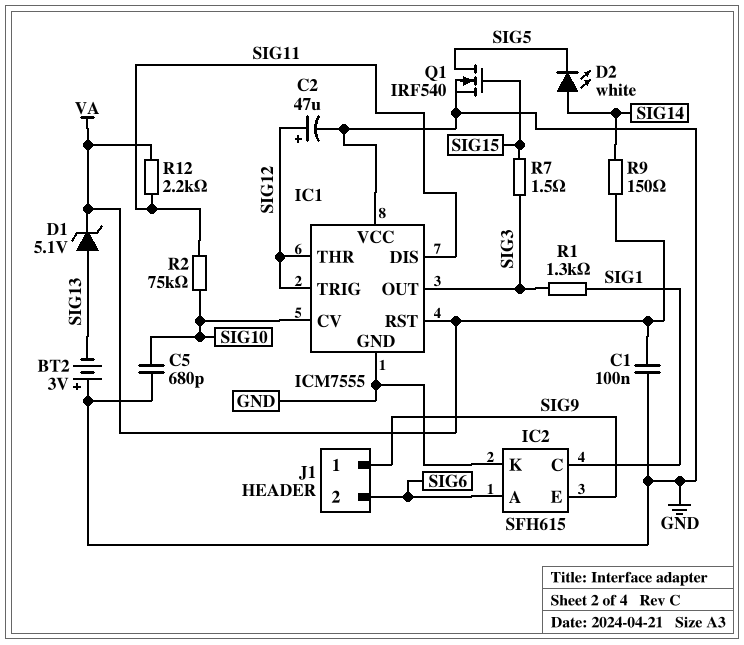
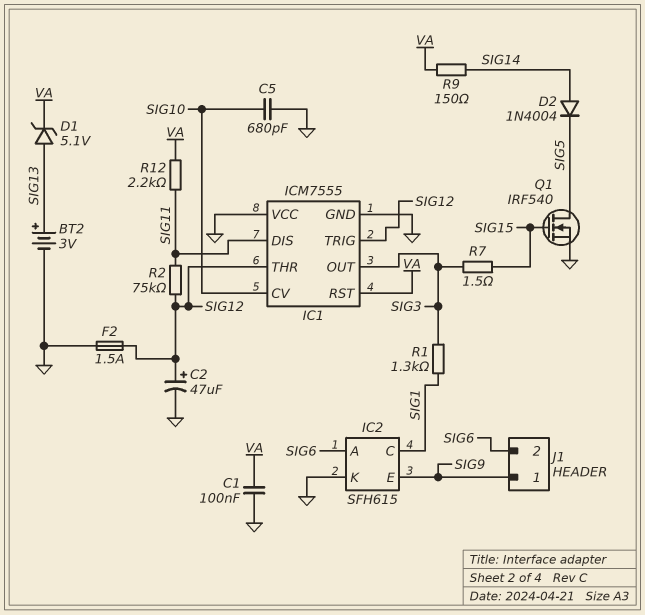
BT2: 3V (plus GND, minus SIG13) -> 3V (plus SIG13, minus GND)
D2: LED white (A SIG14, K SIG5) -> diode 1N4004 (A SIG14, K SIG5)
F2: none -> 1.5A (GND, SIG12)
R2: 75k (SIG10, SIG11) -> 75k (SIG11, SIG12)

